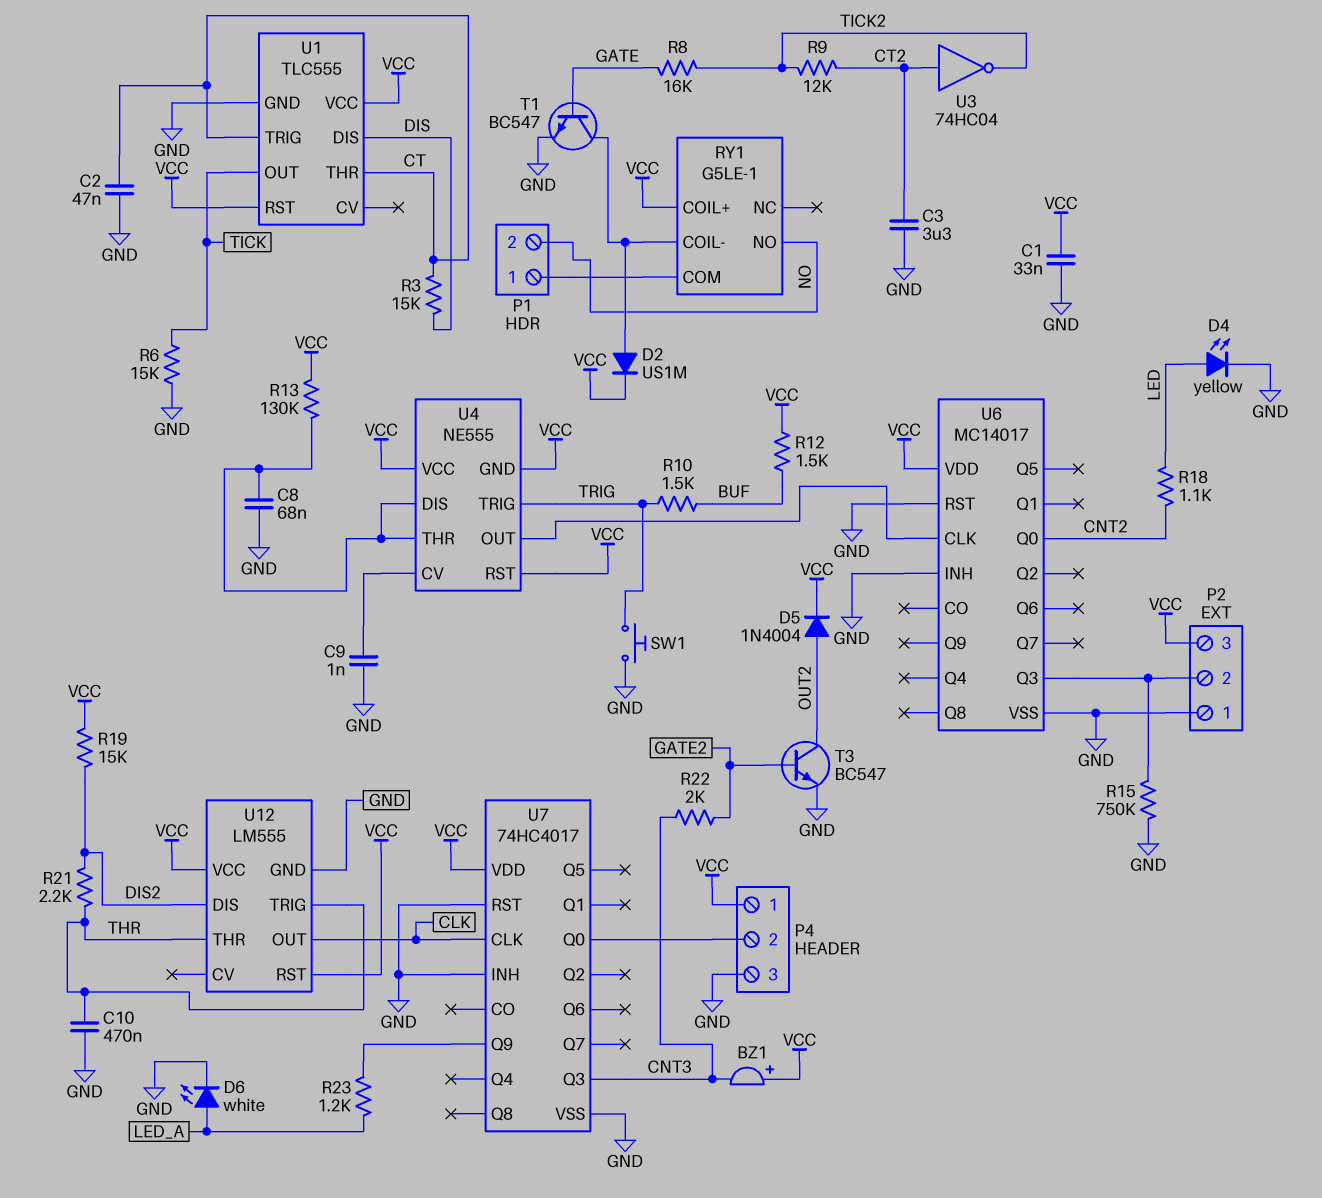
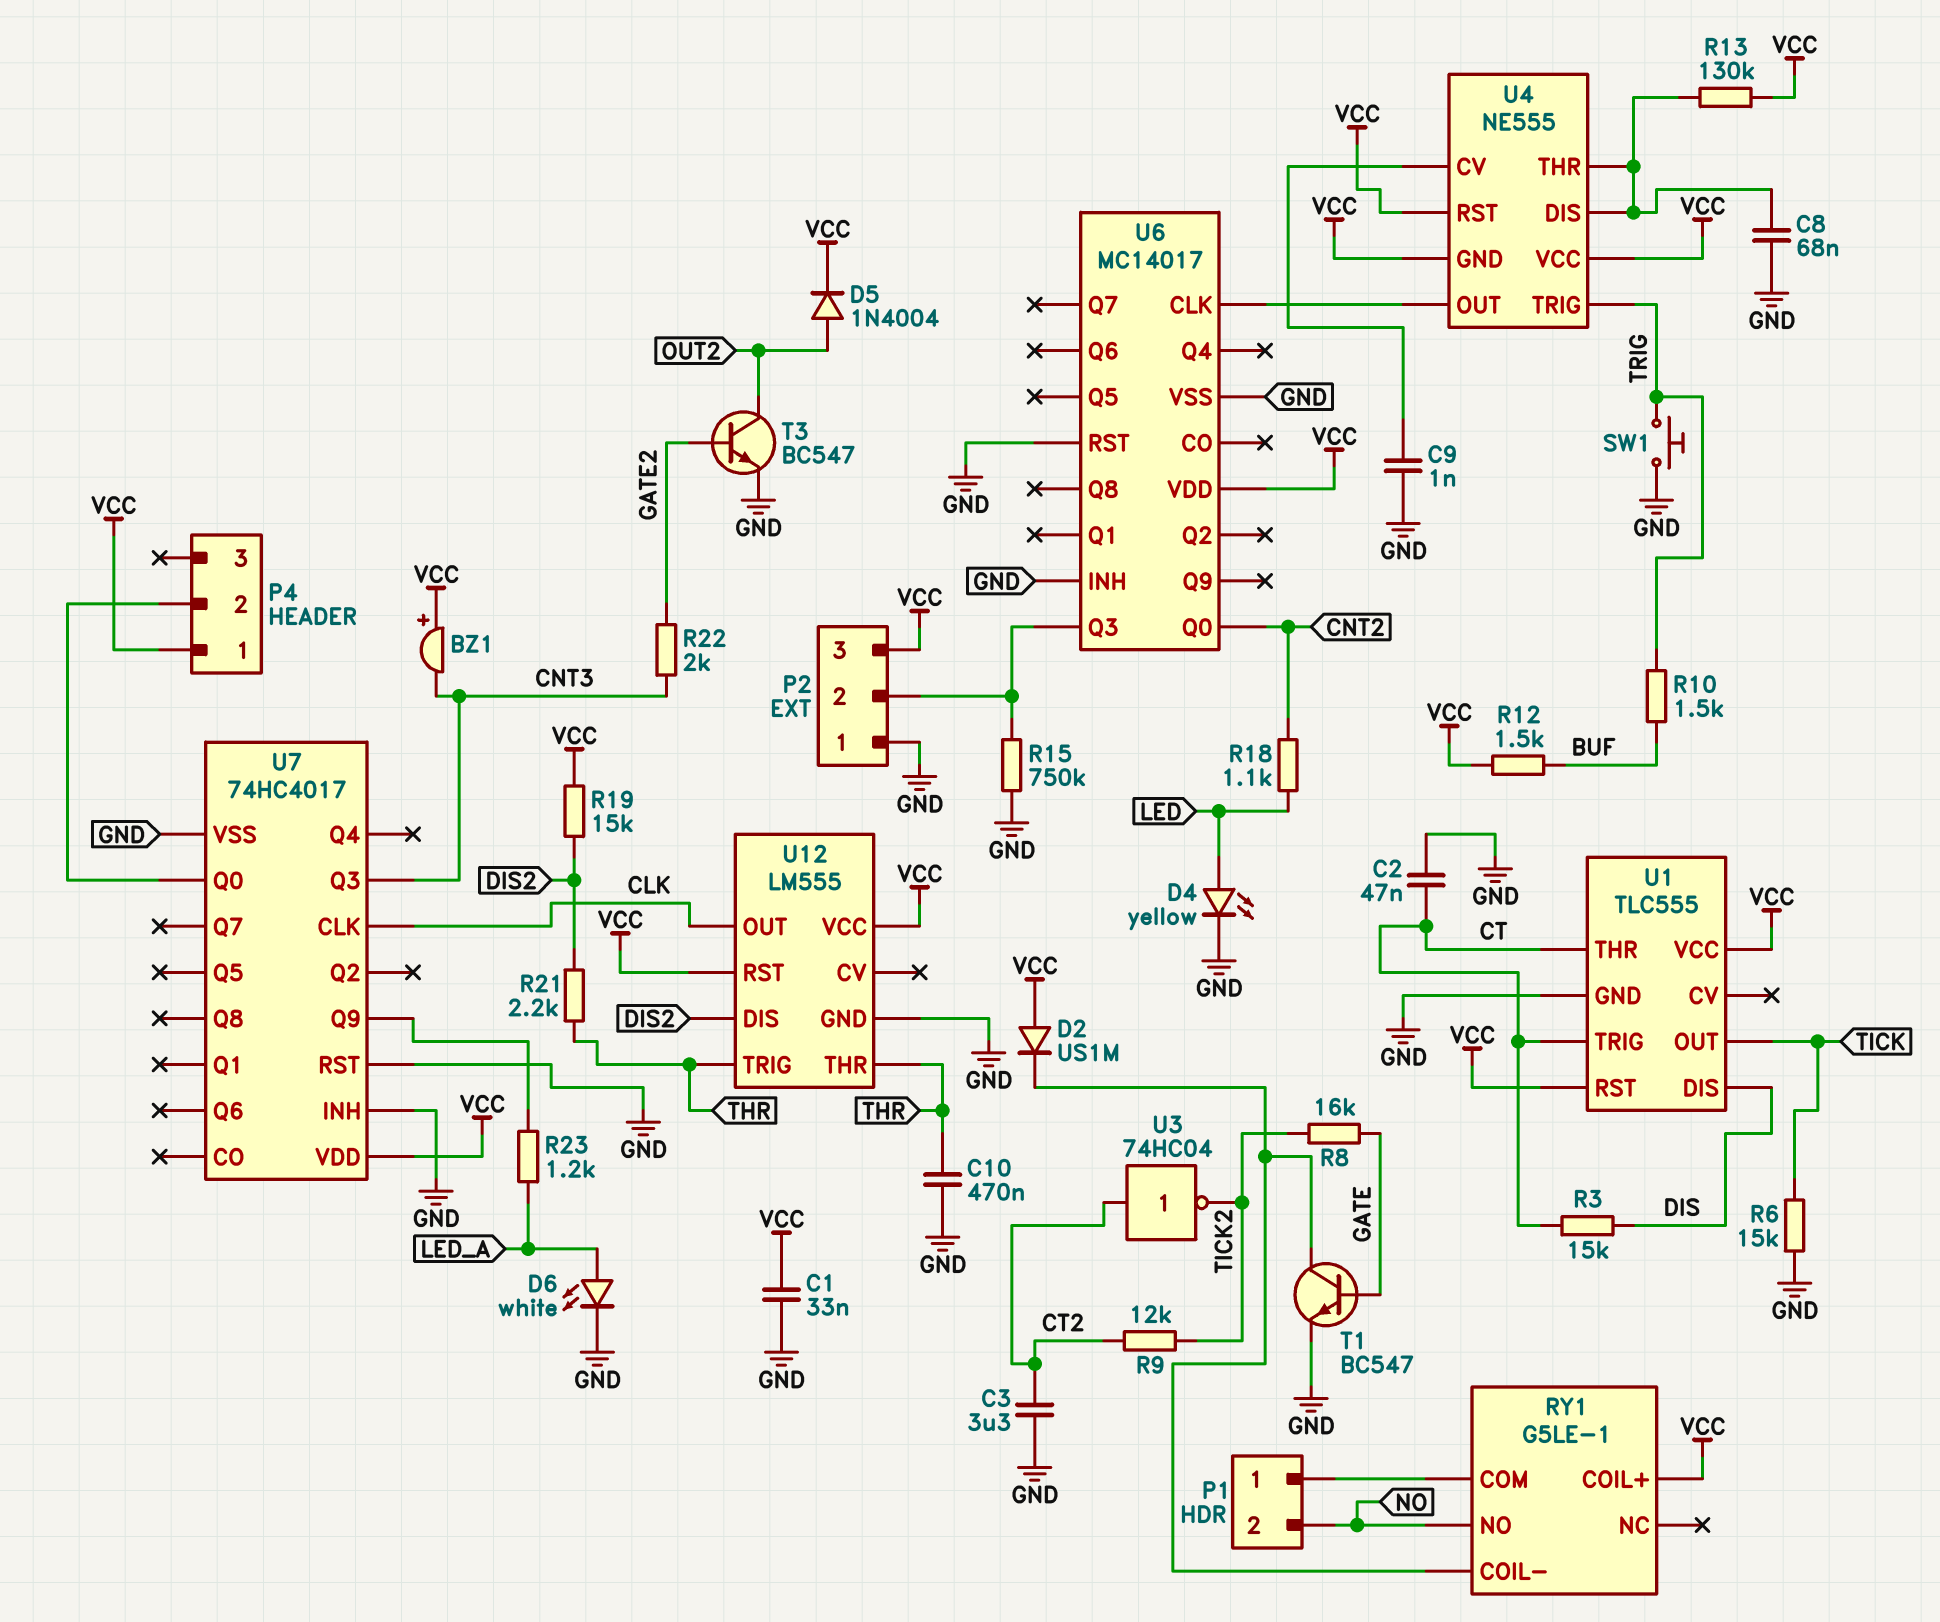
D2: diode US1M (A RY1/COIL-, K VCC) -> diode US1M (A VCC, K RY1/COIL-)
P4 pin 3: GND -> none

